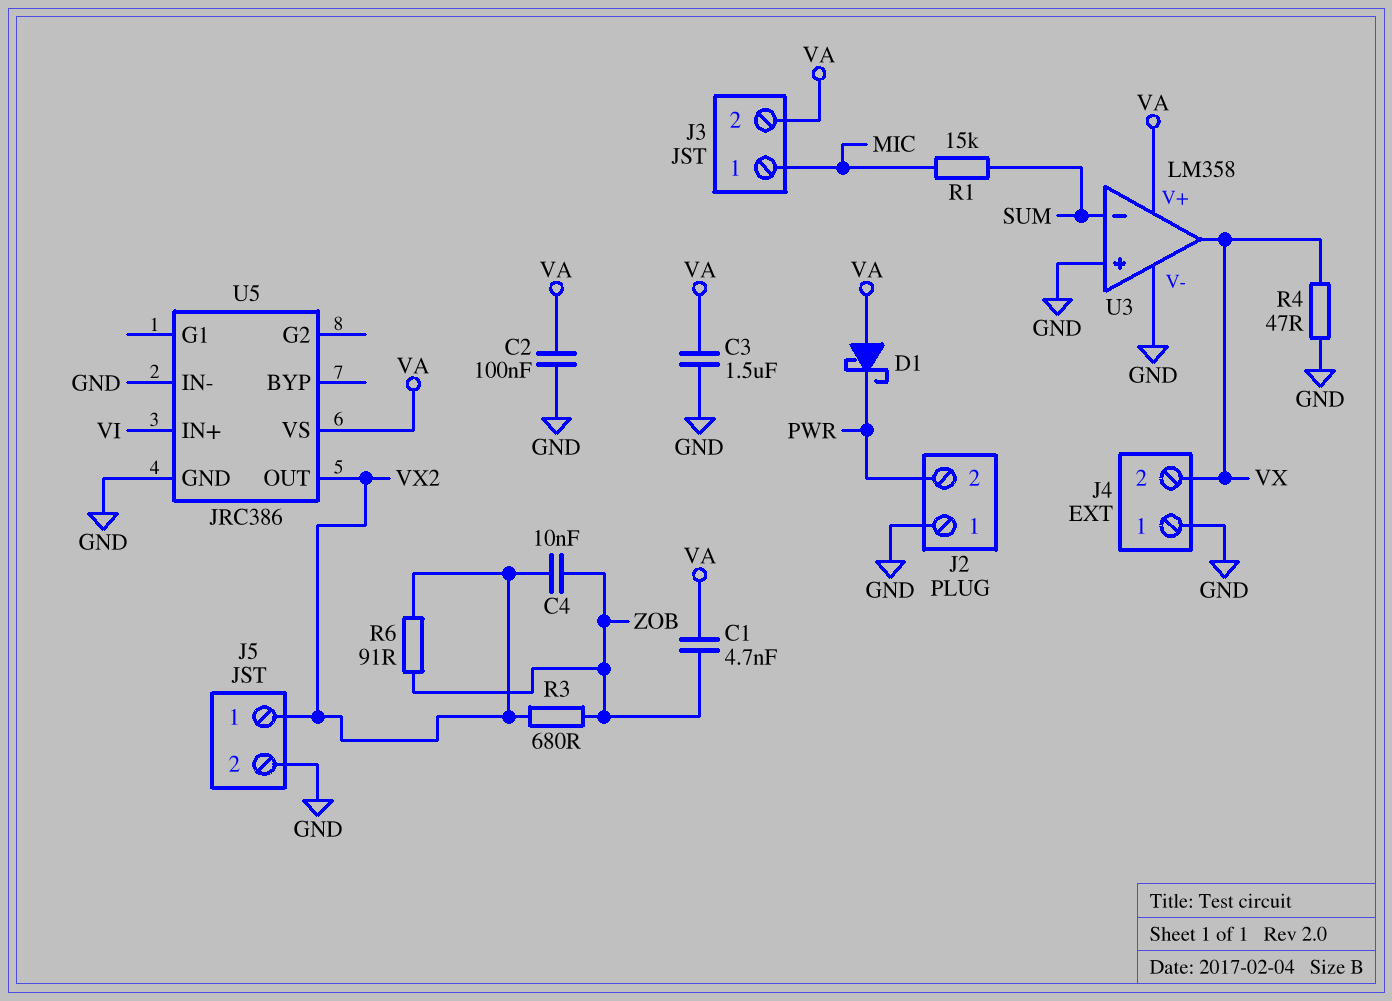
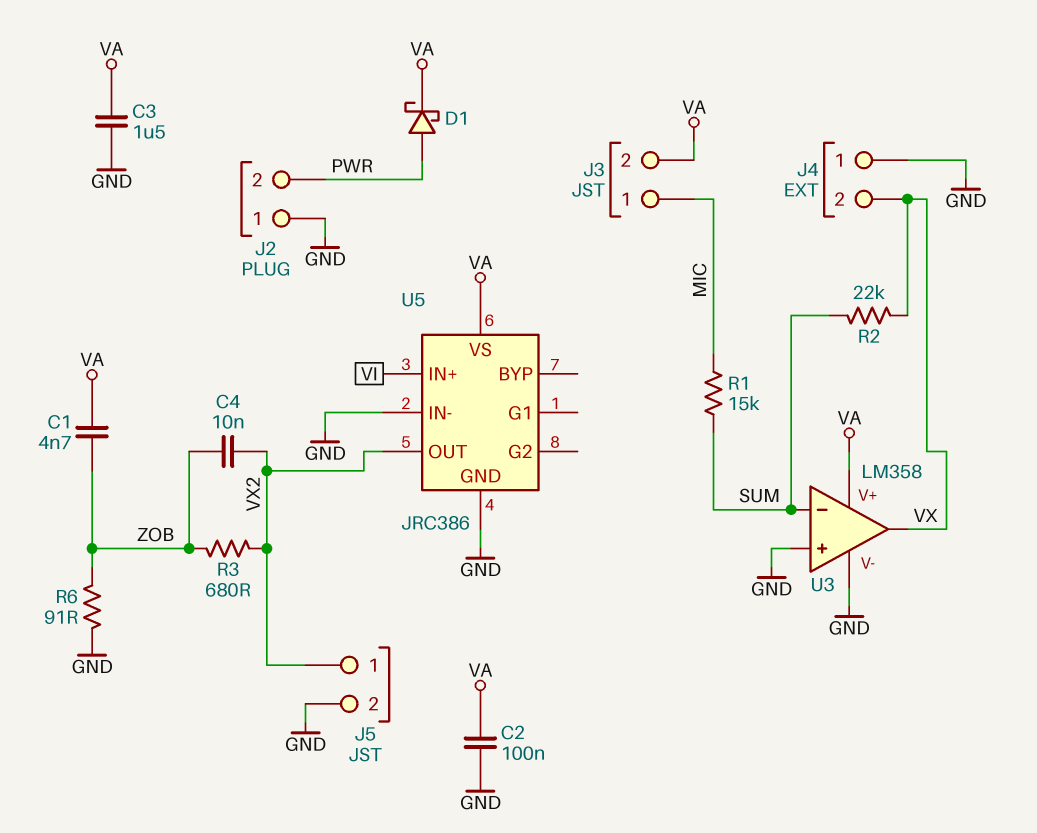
D1: schottky (A VA, K PWR) -> schottky (A PWR, K VA)
R2: none -> 22k (SUM, VX)
R4: 47 (GND, VX) -> none
R6: 91 (VX2, ZOB) -> 91 (GND, ZOB)

